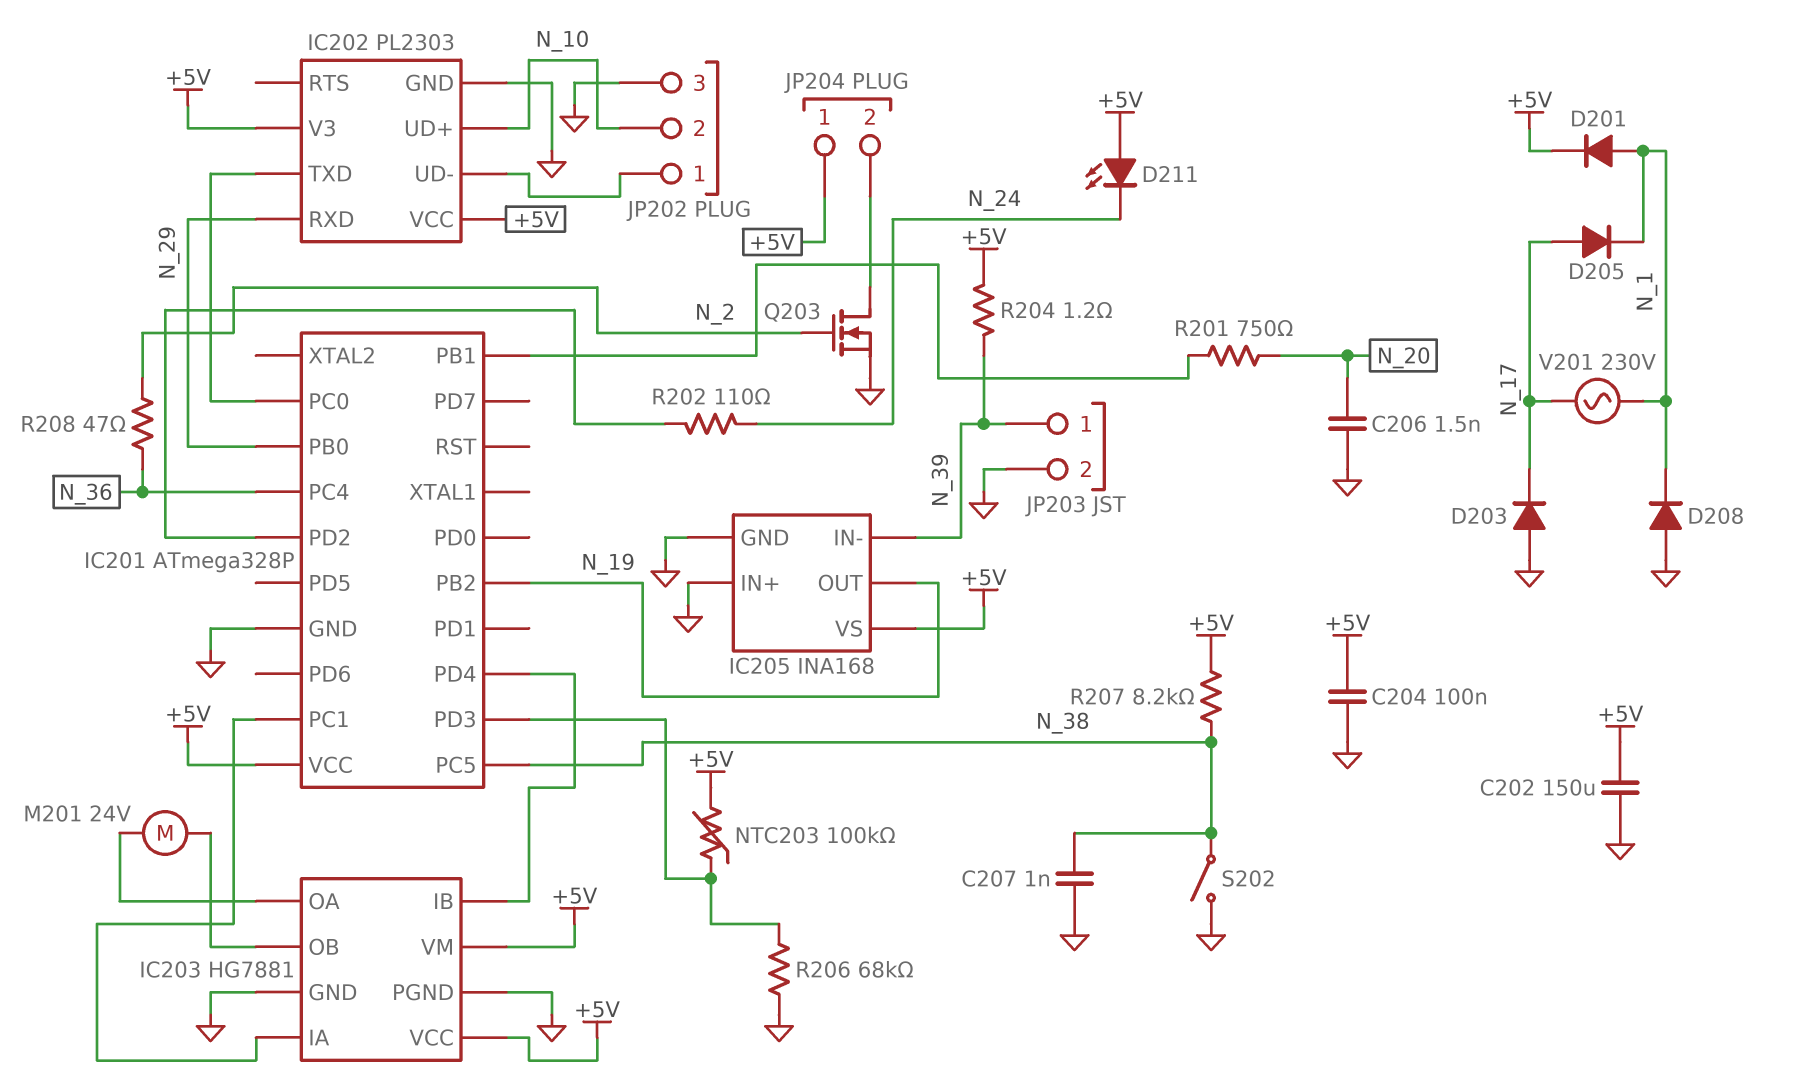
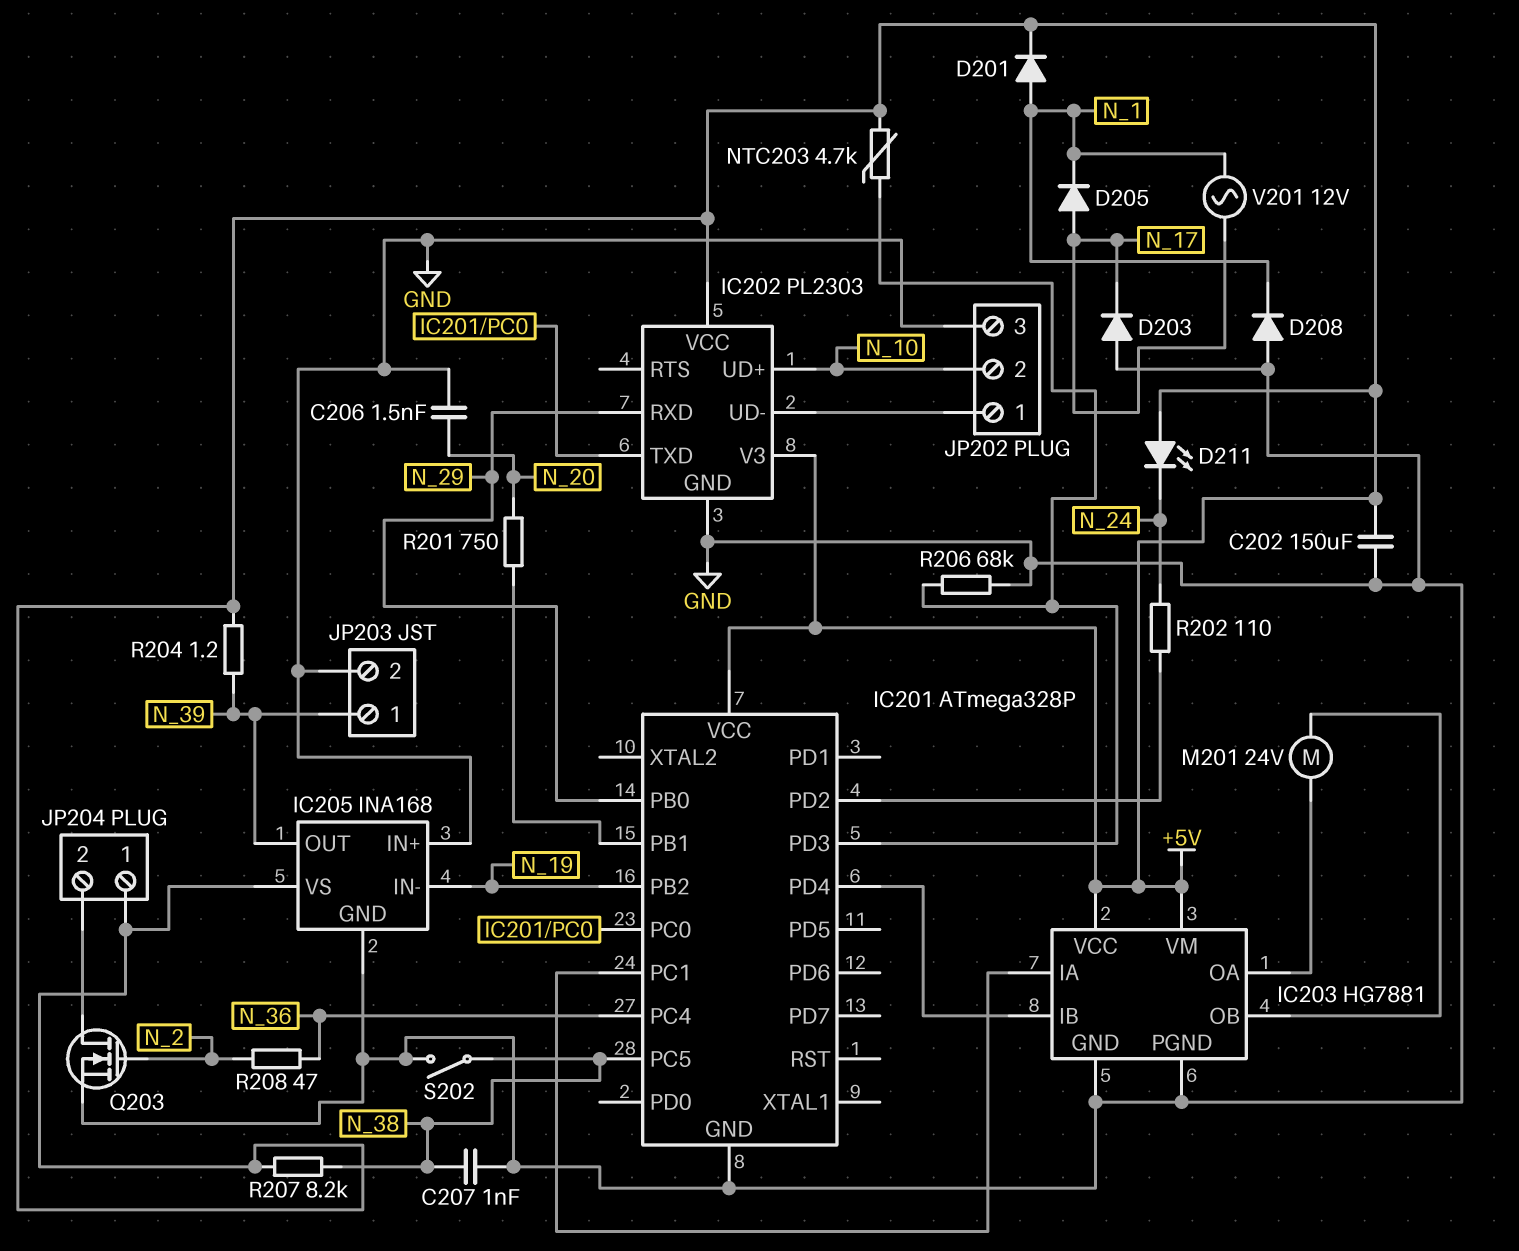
C204: 100nF (+5V, GND) -> none
IC205 pin IN-: N_39 -> N_19
IC205 pin OUT: N_19 -> N_39
NTC203: 100k (+5V, IC201/PD3) -> 4.7k (+5V, IC201/PD3)
V201: AC 230V (N_1, N_17) -> AC 12V (N_1, N_17)

